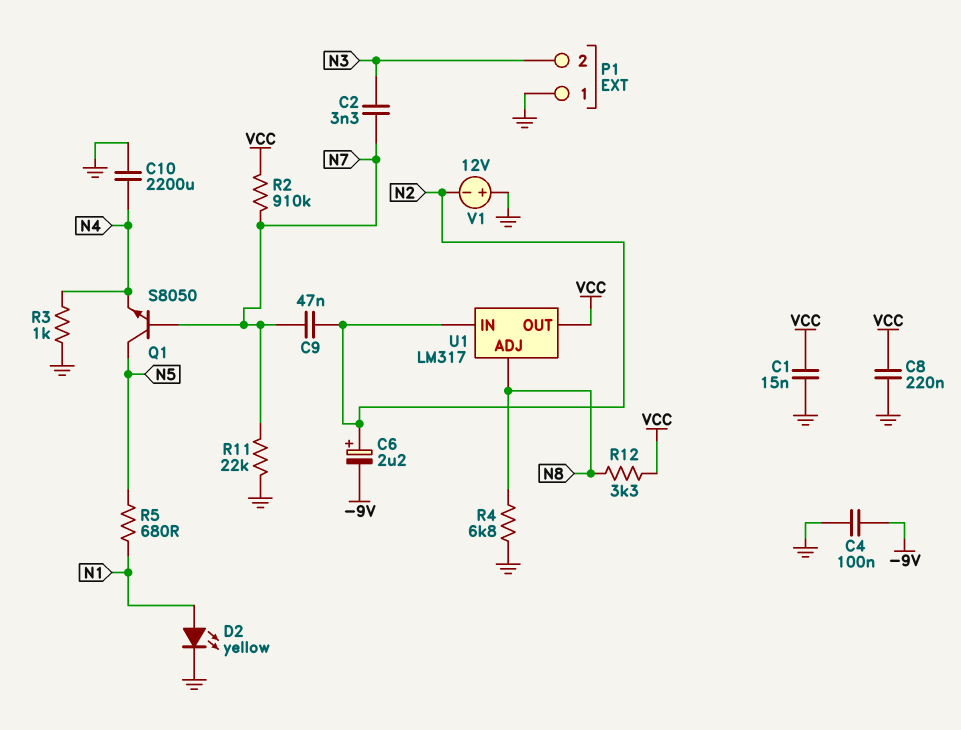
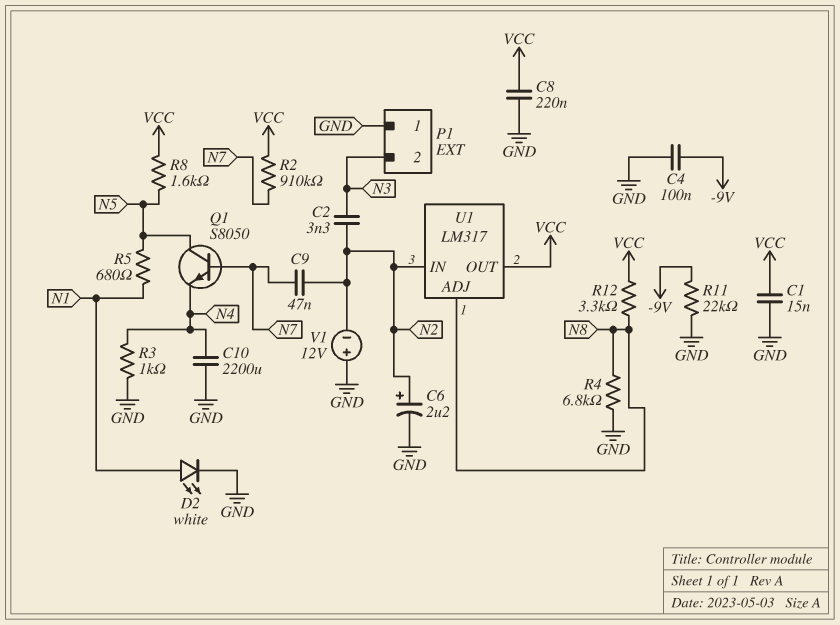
C2: 3.3nF (N3, N7) -> 3.3nF (N2, N3)
C6: 2.2uF (plus N2, minus -9V) -> 2.2uF (plus N2, minus GND)
D2: LED yellow (A N1, K GND) -> LED white (A N1, K GND)
R8: none -> 1.6k (N5, VCC)
R11: 22k (GND, N7) -> 22k (-9V, GND)

